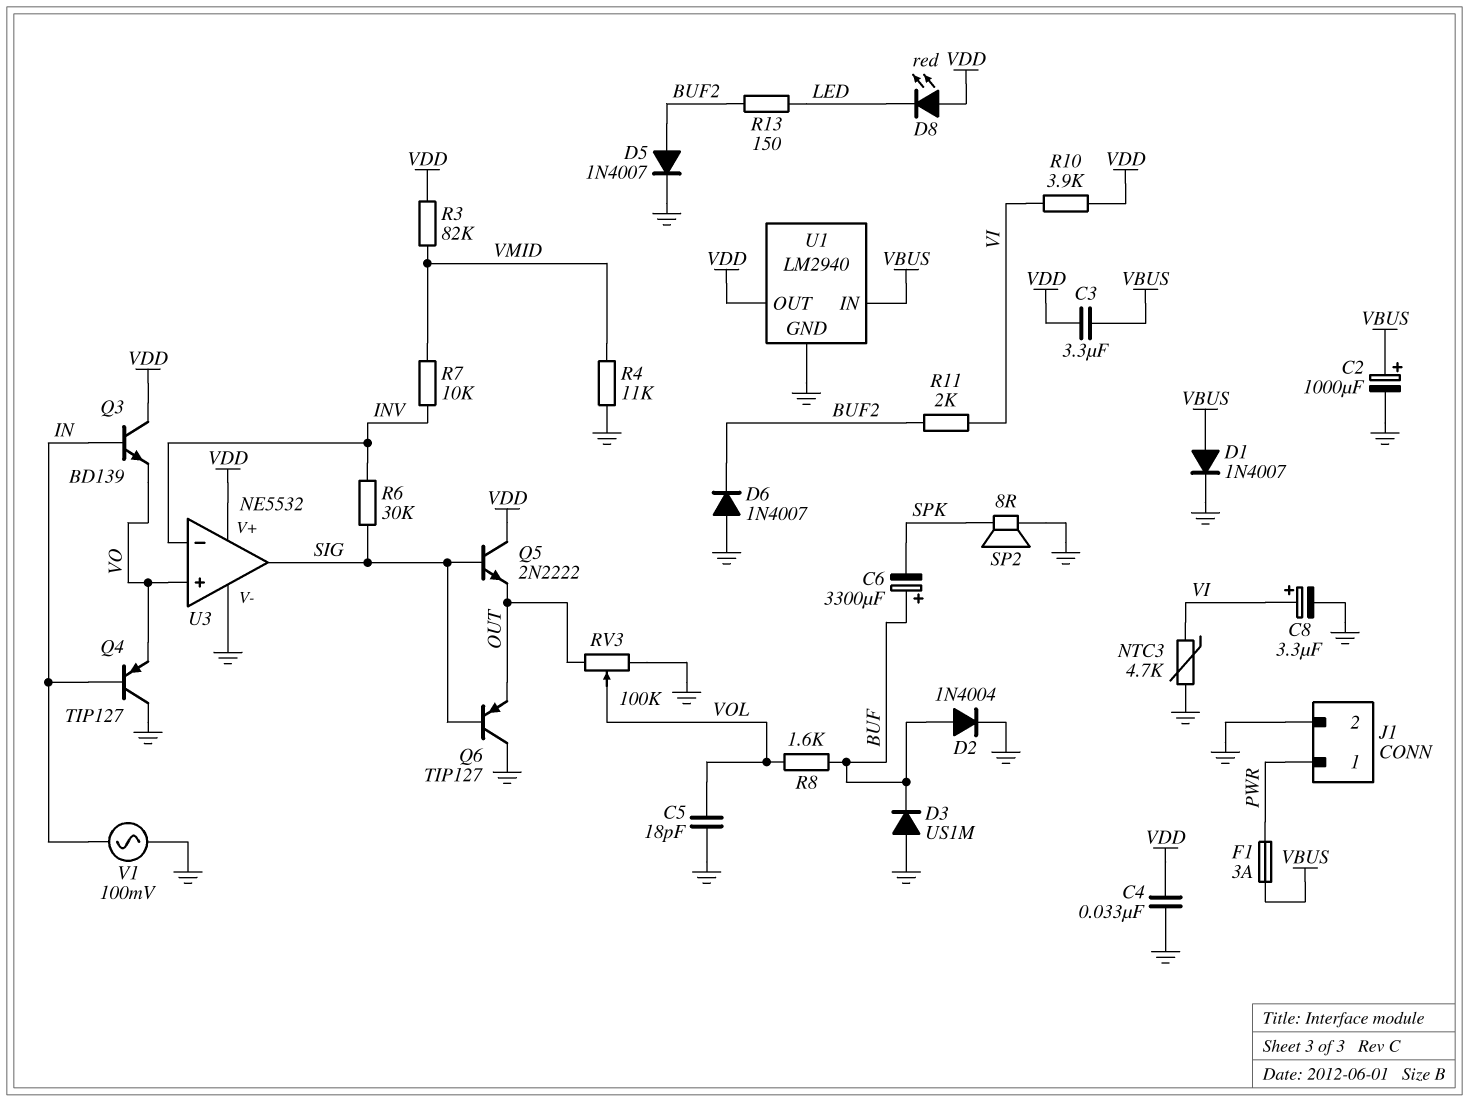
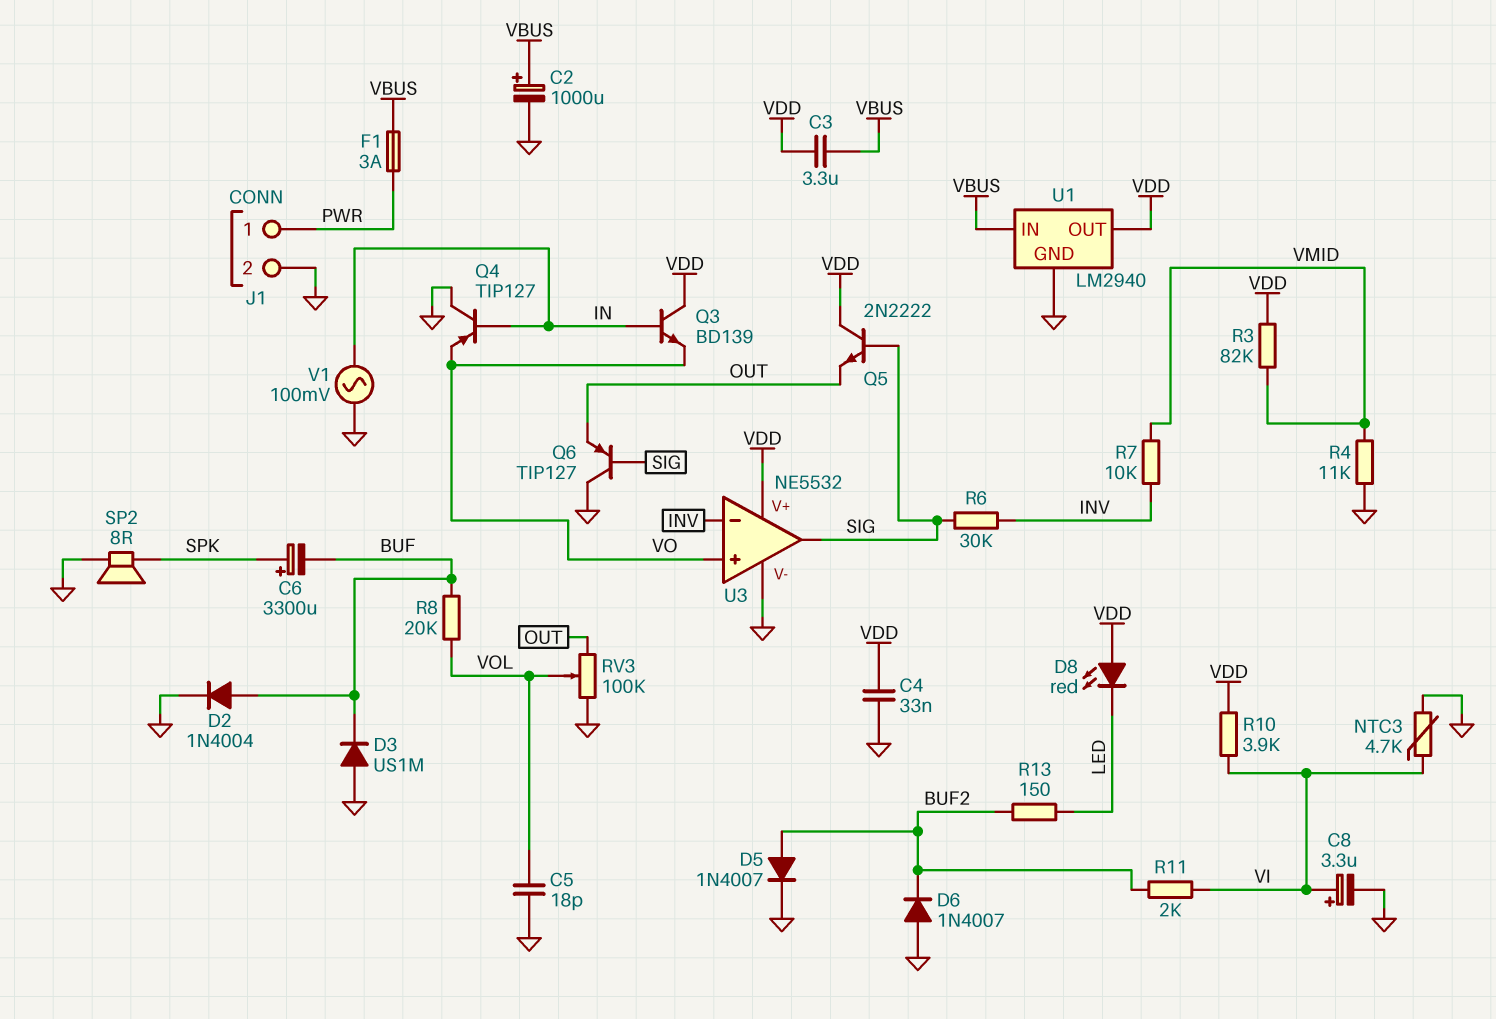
C6: 3300uF (plus BUF, minus SPK) -> 3300uF (plus SPK, minus BUF)
D1: diode 1N4007 (A VBUS, K GND) -> none
R8: 1.6k (BUF, VOL) -> 20k (BUF, VOL)

